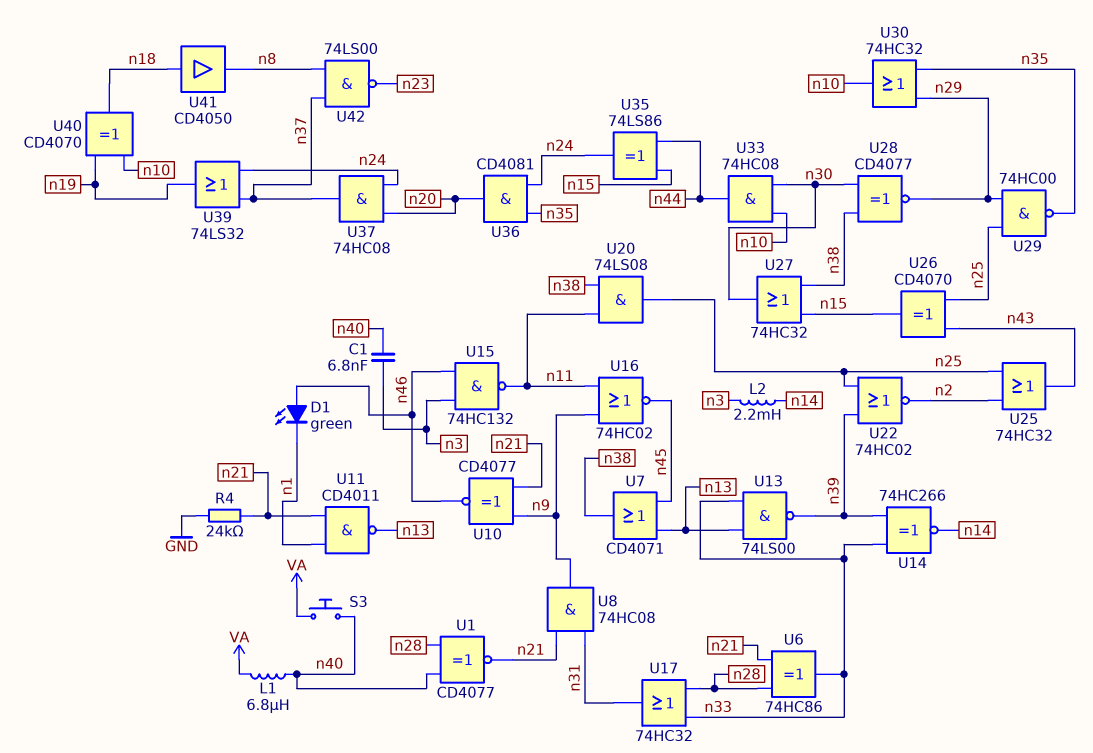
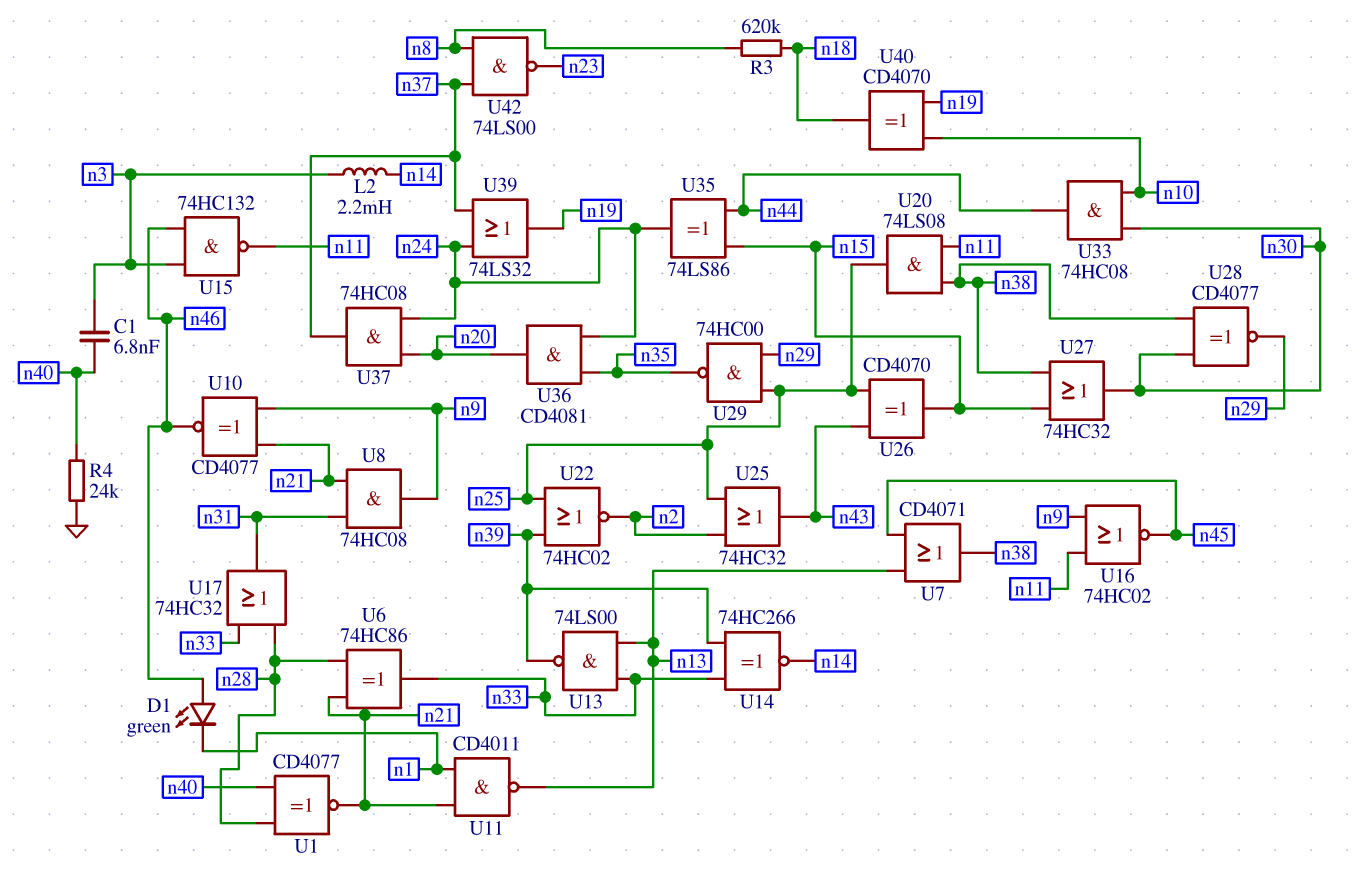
L1: 6.8uH (VA, n40) -> none
R3: none -> 620k (n8, n18)
R4: 24k (GND, n21) -> 24k (GND, n40)
S3: button (VA, n40) -> none
U30: OR 74HC32 (in n29, in n35, out n10) -> none
U41: buffer CD4050 (in n18, out n8) -> none

